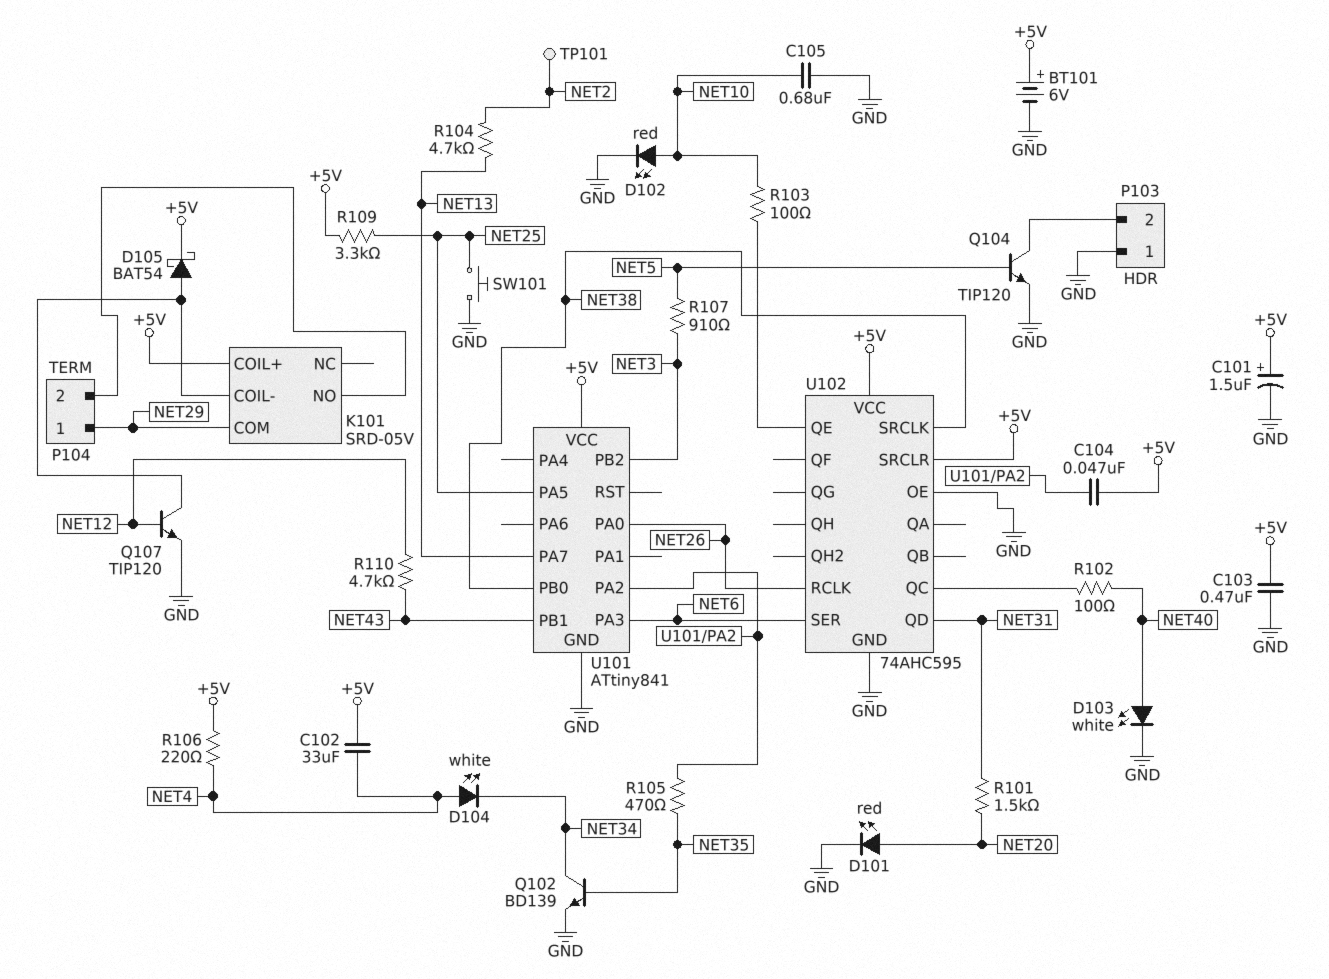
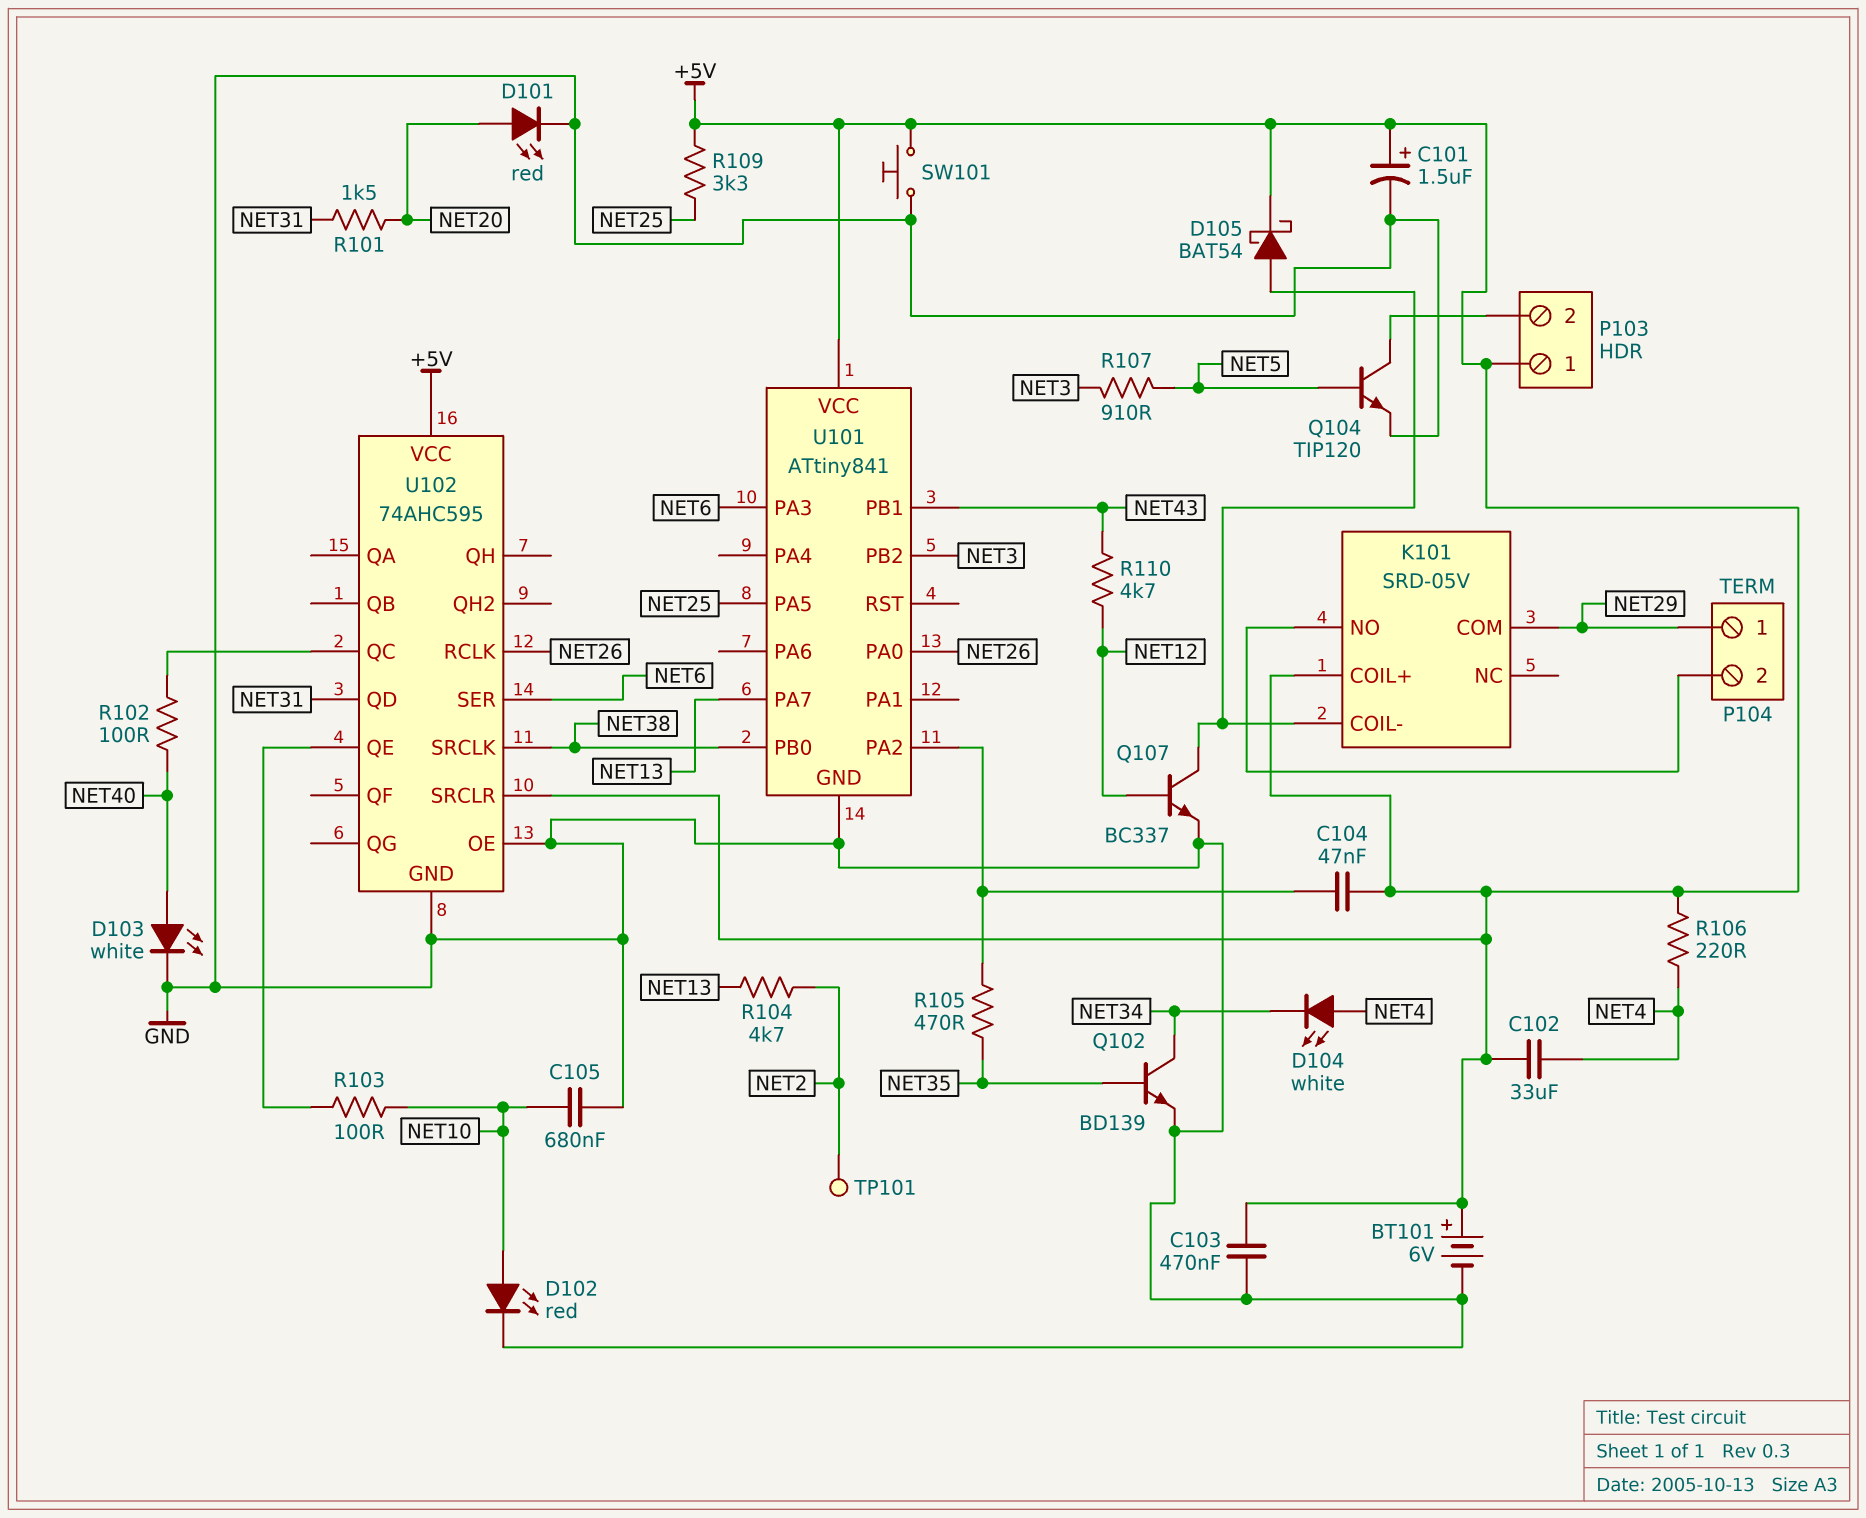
P103 pin 1: GND -> +5V
Q107: NPN TIP120 (B NET12, C K101/COIL-, E GND) -> NPN BC337 (B NET12, C K101/COIL-, E GND)
SW101: button (GND, NET25) -> button (+5V, GND)

